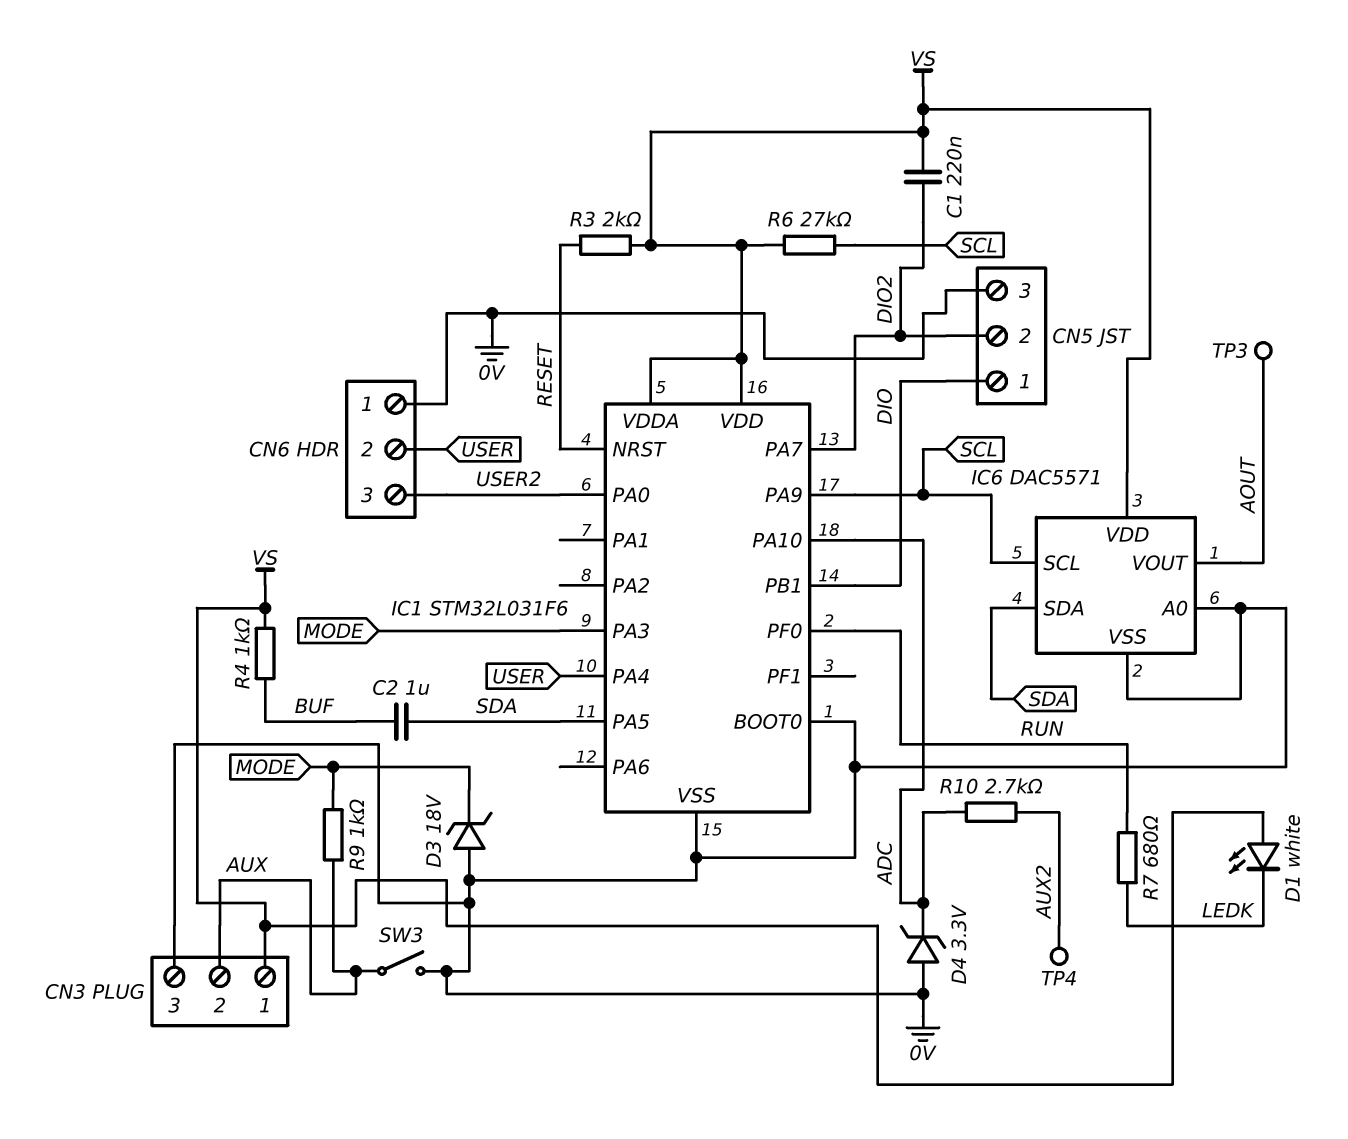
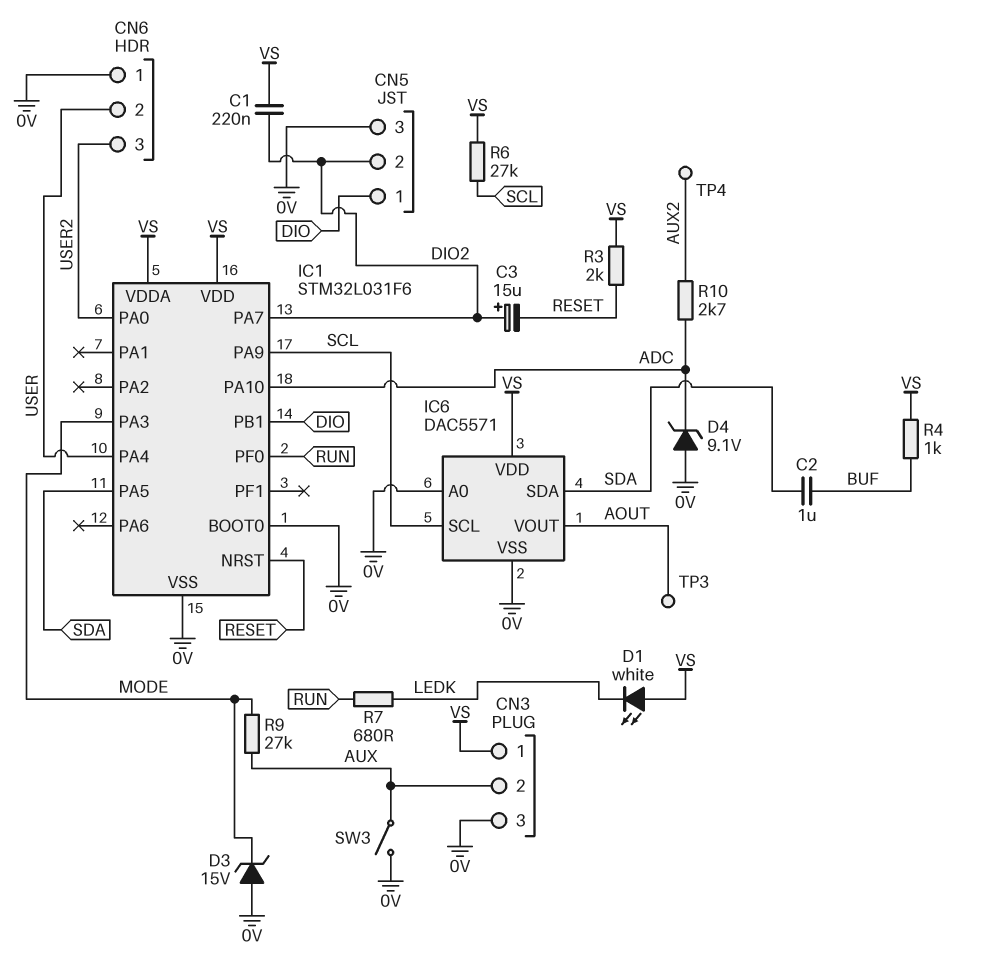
C3: none -> 15uF (plus DIO2, minus RESET)
D3: zener 18V (A 0V, K MODE) -> zener 15V (A 0V, K MODE)
D4: zener 3.3V (A 0V, K ADC) -> zener 9.1V (A 0V, K ADC)
R9: 1k (AUX, MODE) -> 27k (AUX, MODE)

